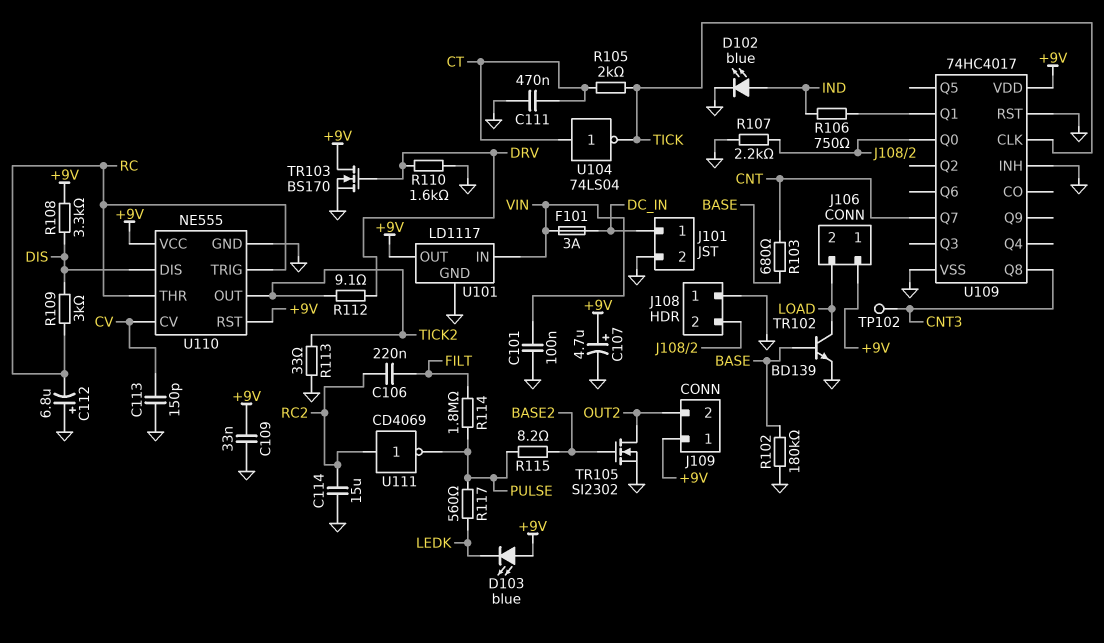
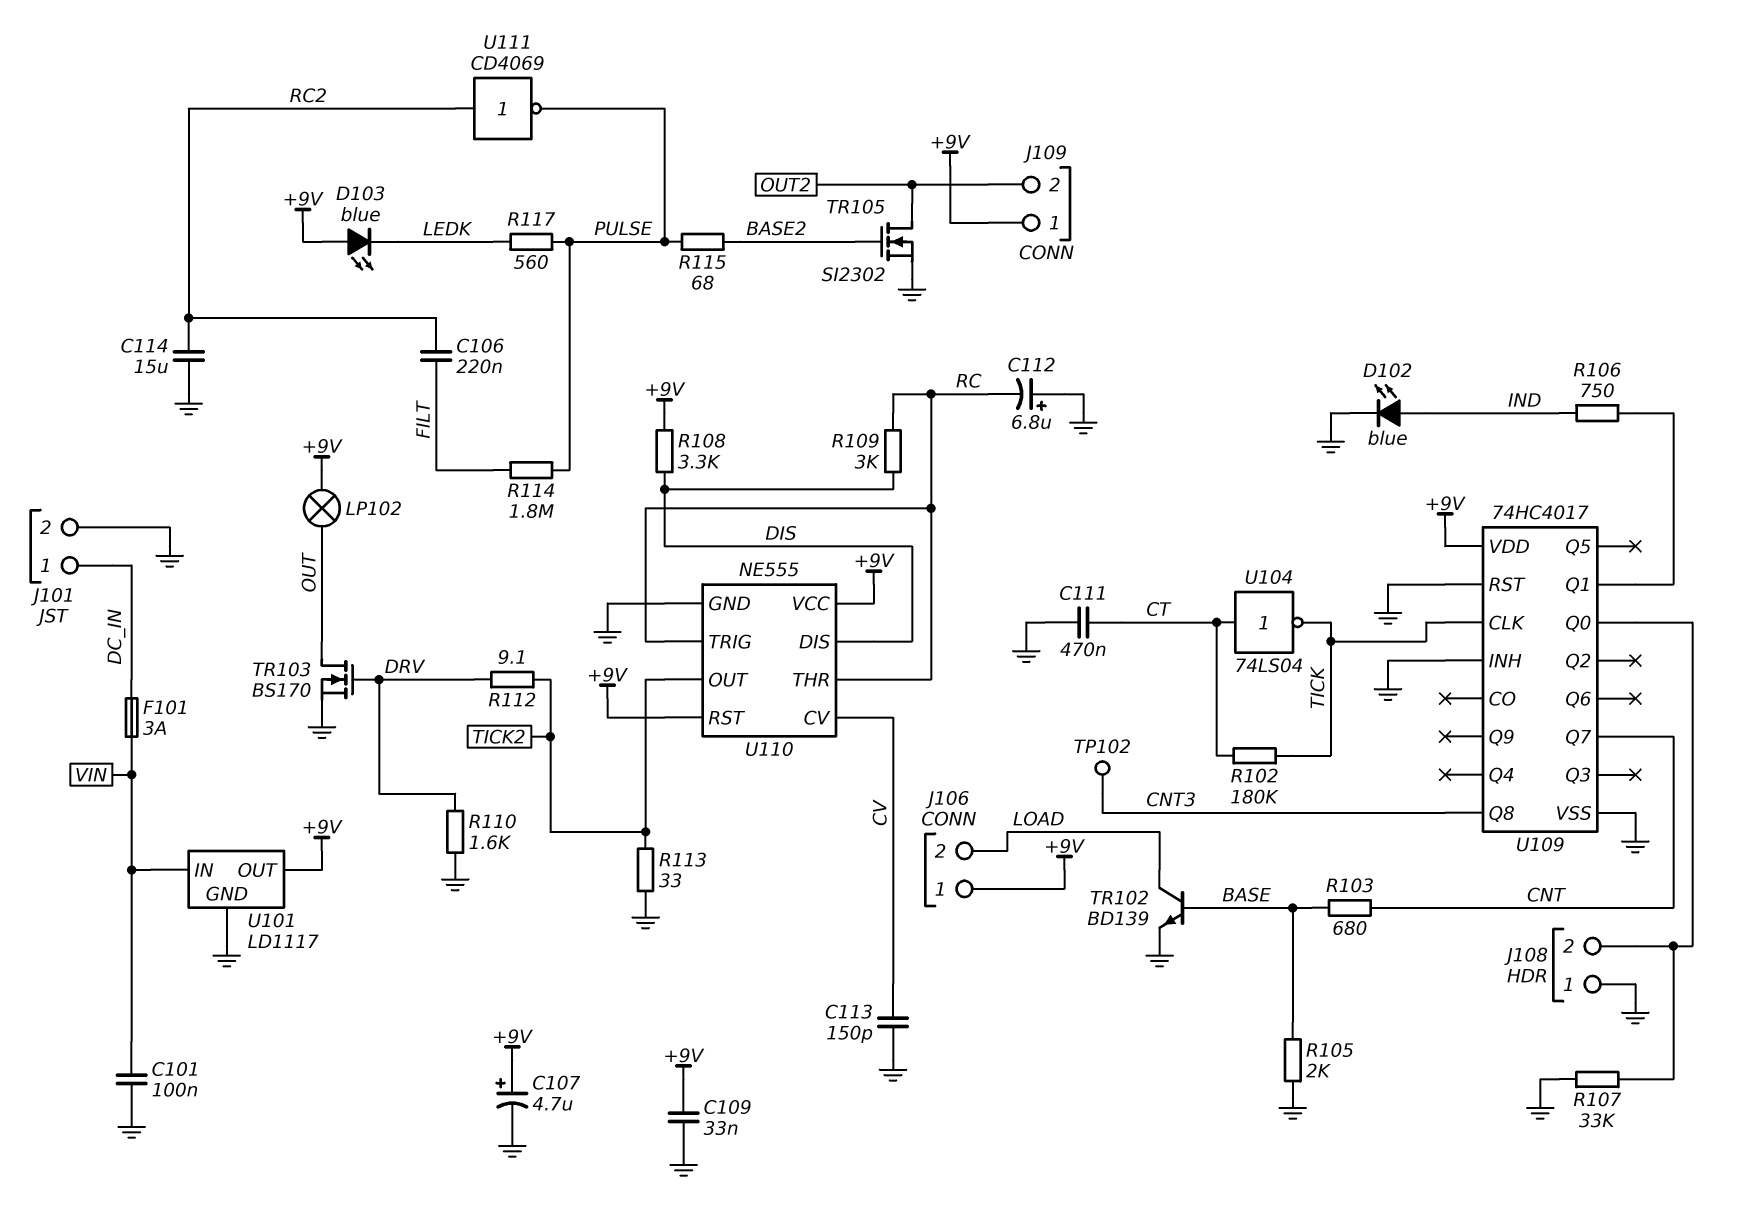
LP102: none -> lamp (+9V, OUT)
R102: 180k (BASE, GND) -> 180k (CT, TICK)
R105: 2k (CT, TICK) -> 2k (BASE, GND)
R107: 2.2k (GND, J108/2) -> 33k (GND, J108/2)
R115: 8.2 (BASE2, PULSE) -> 68 (BASE2, PULSE)
TR103: NMOS BS170 (G DRV, D +9V, S GND) -> NMOS BS170 (G DRV, D OUT, S GND)

